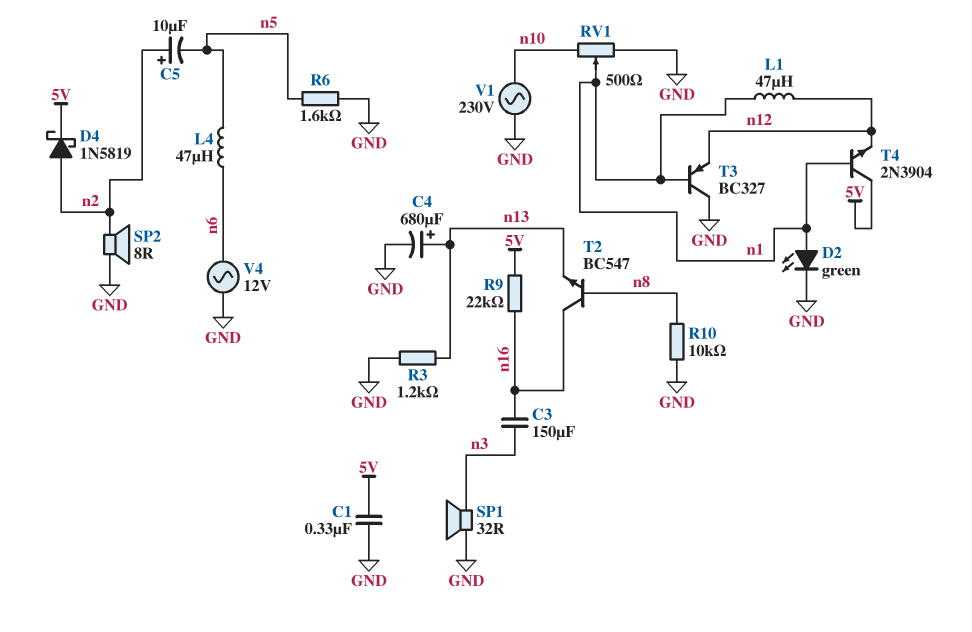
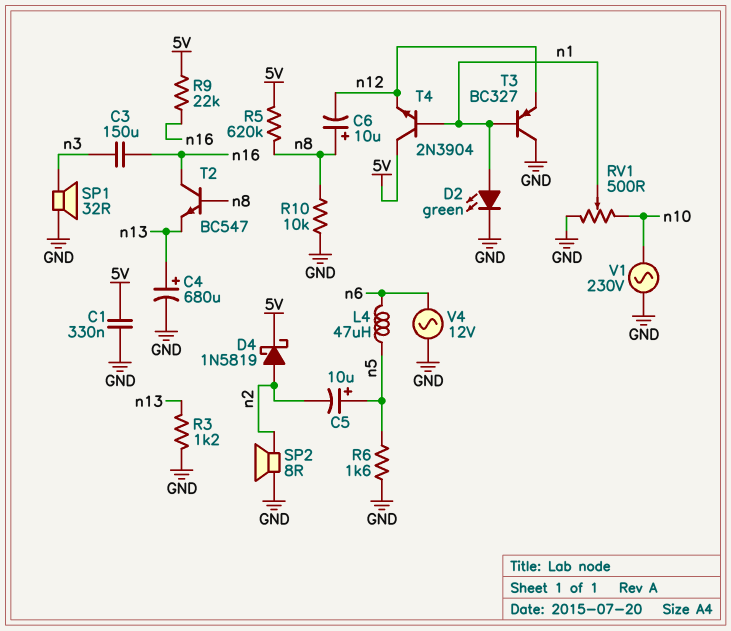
C5: 10uF (plus n2, minus n5) -> 10uF (plus n5, minus n2)
C6: none -> 10uF (plus n8, minus n12)
L1: 47uH (n1, n12) -> none
R5: none -> 620k (5V, n8)

